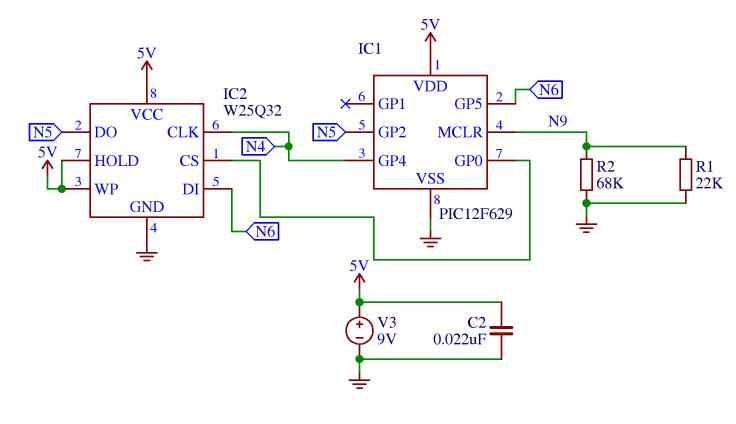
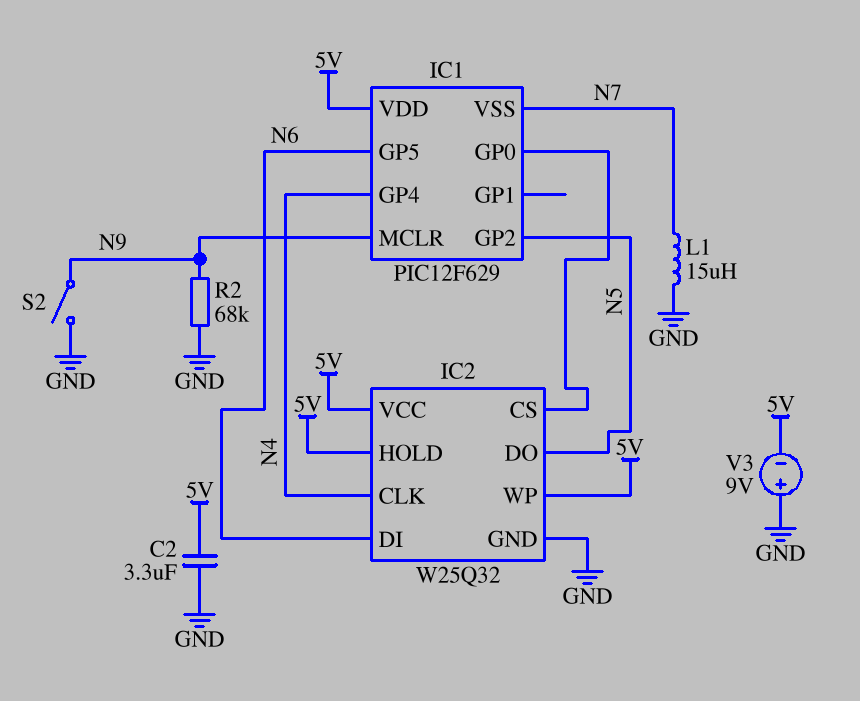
C2: 22nF (5V, GND) -> 3.3uF (5V, GND)
IC1 pin VSS: GND -> N7
L1: none -> 15uH (GND, N7)
R1: 22k (GND, N9) -> none
S2: none -> switch (GND, N9)
V3: 9V (plus 5V, minus GND) -> 9V (plus GND, minus 5V)

